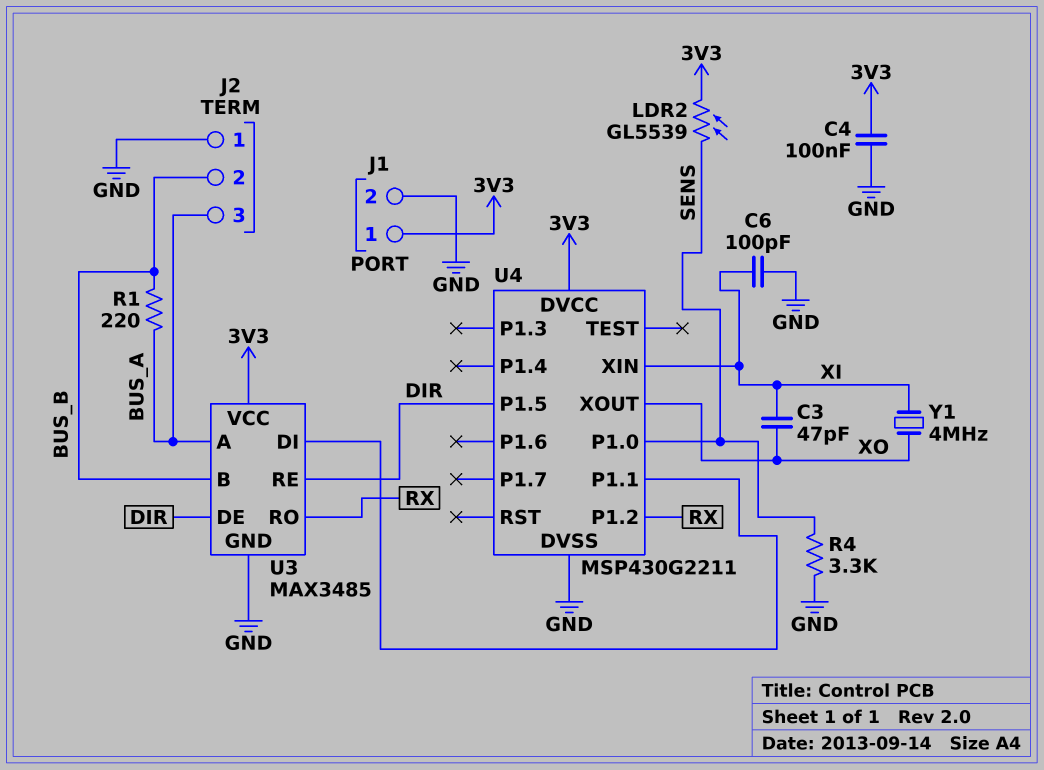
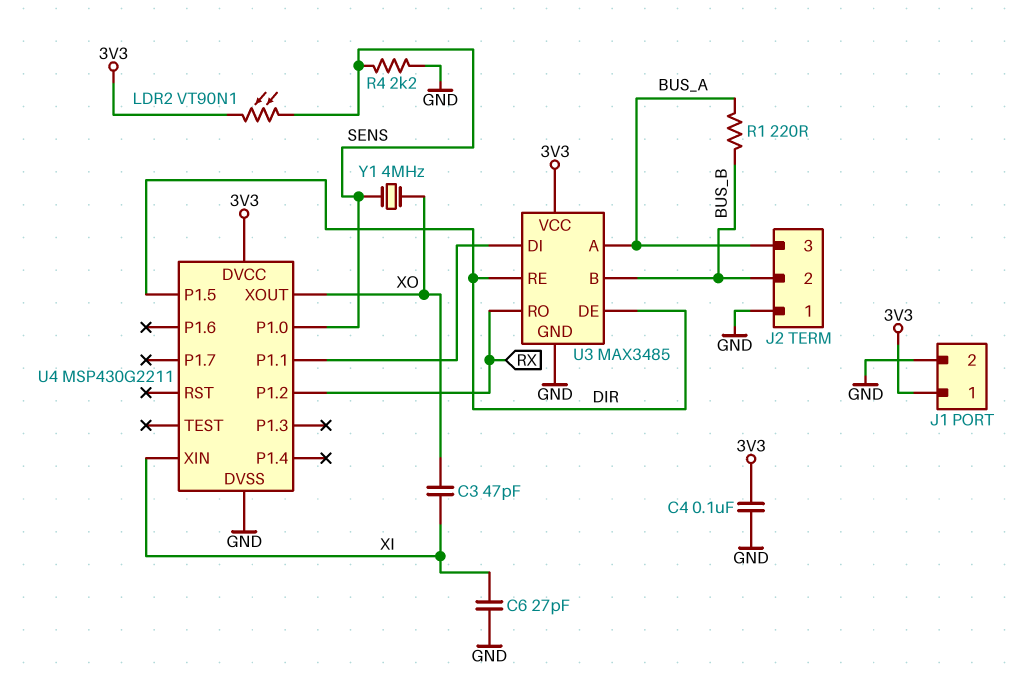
C6: 100pF (GND, XI) -> 27pF (GND, XI)
LDR2: GL5539 (3V3, SENS) -> VT90N1 (3V3, SENS)
R4: 3.3k (GND, SENS) -> 2.2k (GND, SENS)
Y1: 4MHz (XI, XO) -> 4MHz (SENS, XO)

